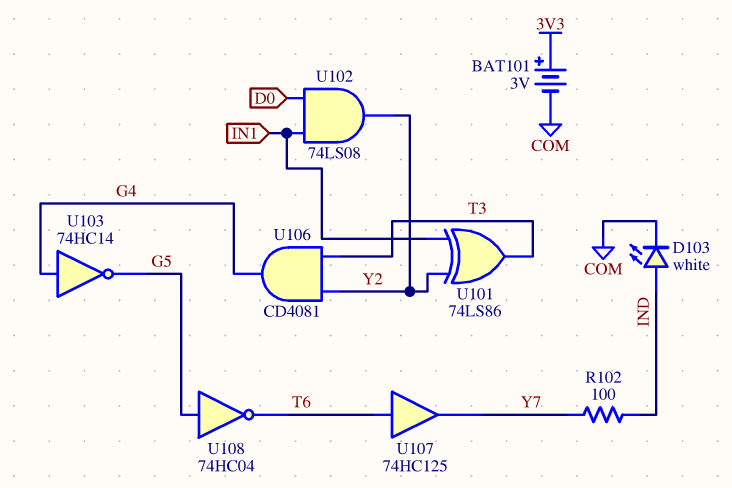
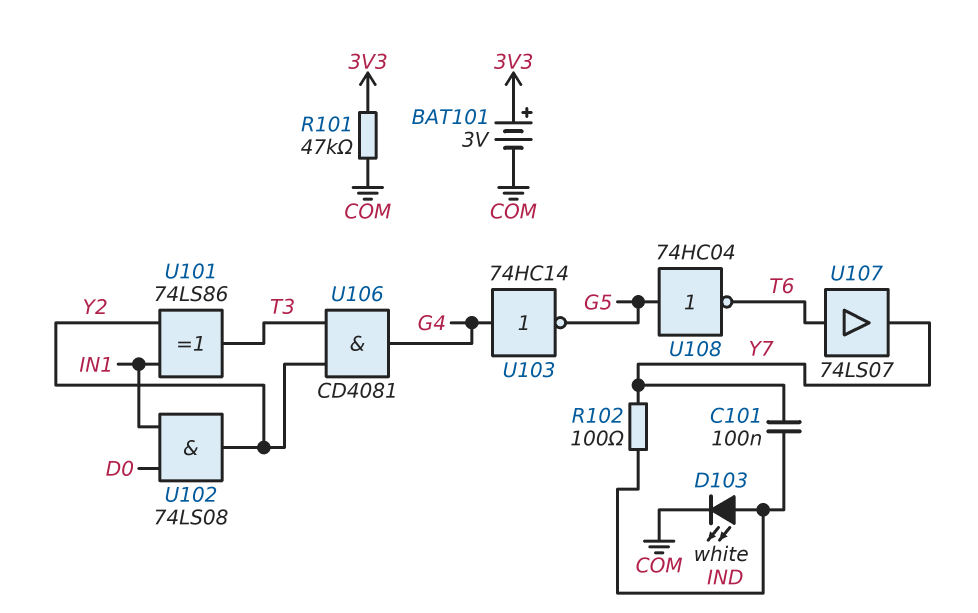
C101: none -> 100nF (IND, Y7)
R101: none -> 47k (3V3, COM)
U107: buffer 74HC125 (in T6, out Y7) -> buffer 74LS07 (in T6, out Y7)

